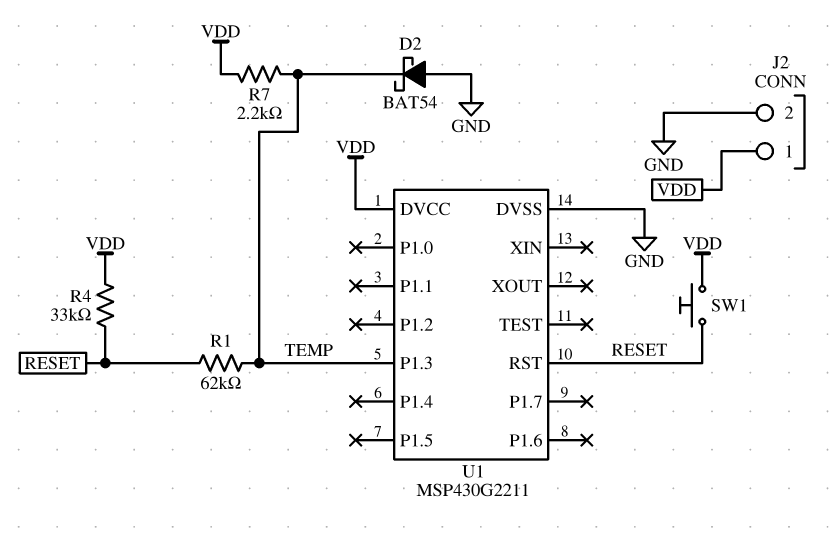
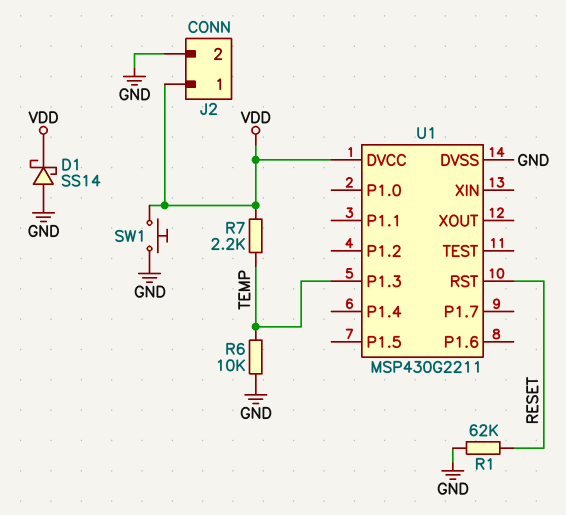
D1: none -> schottky SS14 (A GND, K VDD)
D2: schottky BAT54 (A GND, K TEMP) -> none
R1: 62k (RESET, TEMP) -> 62k (GND, RESET)
R4: 33k (RESET, VDD) -> none
R6: none -> 10k (GND, TEMP)
SW1: button (RESET, VDD) -> button (GND, VDD)

